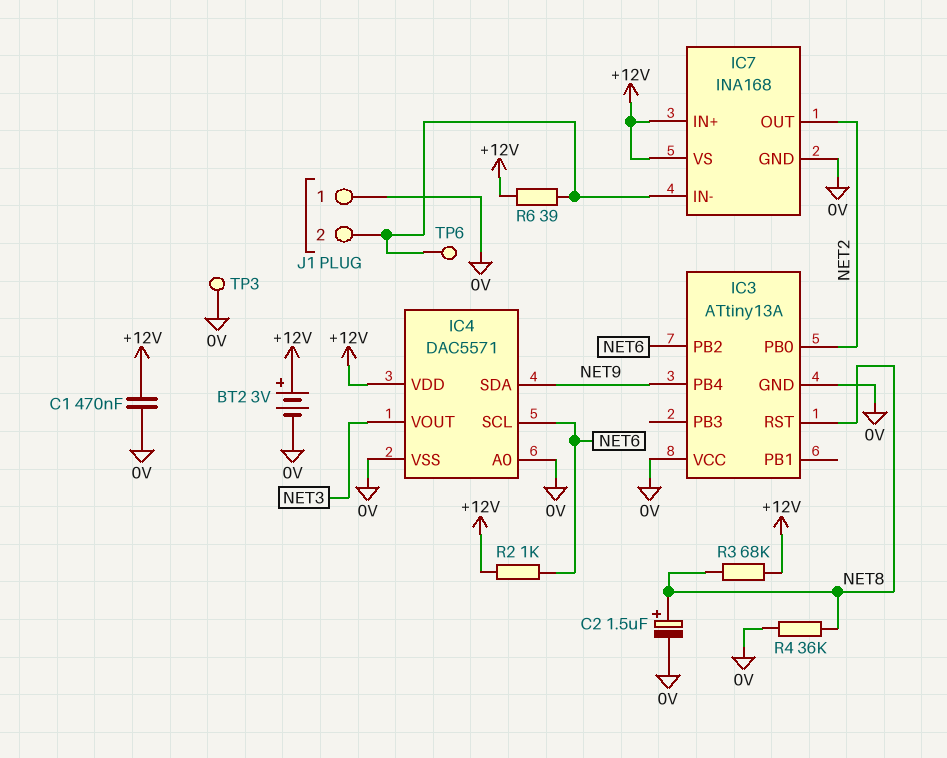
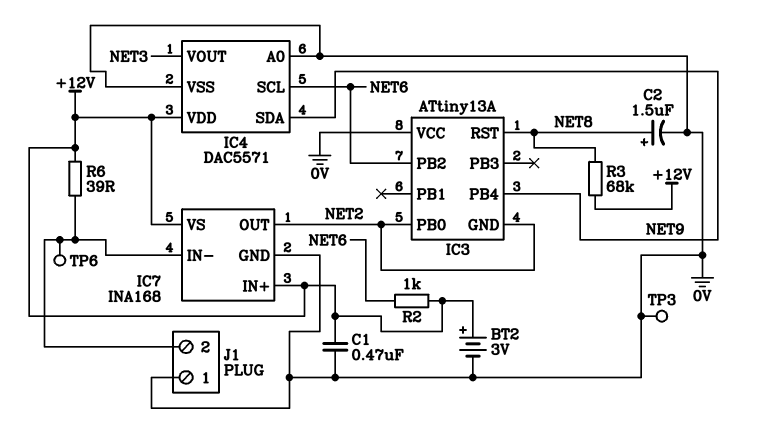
IC3 pin GND: 0V -> NET2
R4: 36k (0V, NET8) -> none

